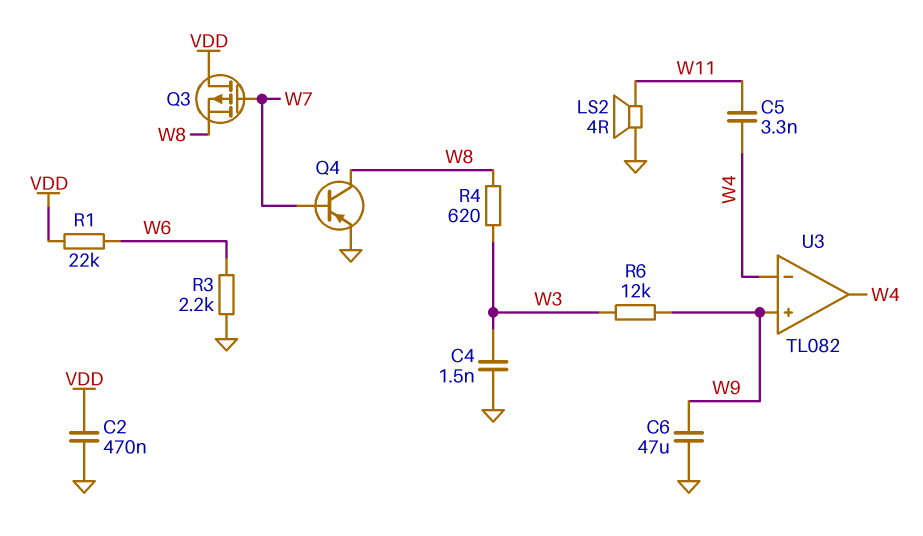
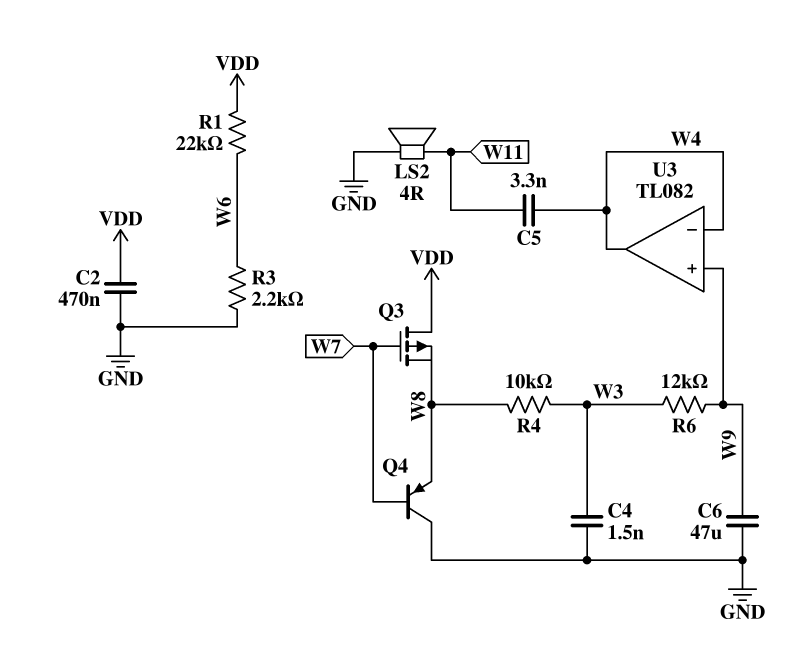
Q4: PNP (B W7, C W8, E GND) -> PNP (B W7, C GND, E W8)
R4: 620 (W3, W8) -> 10k (W3, W8)

